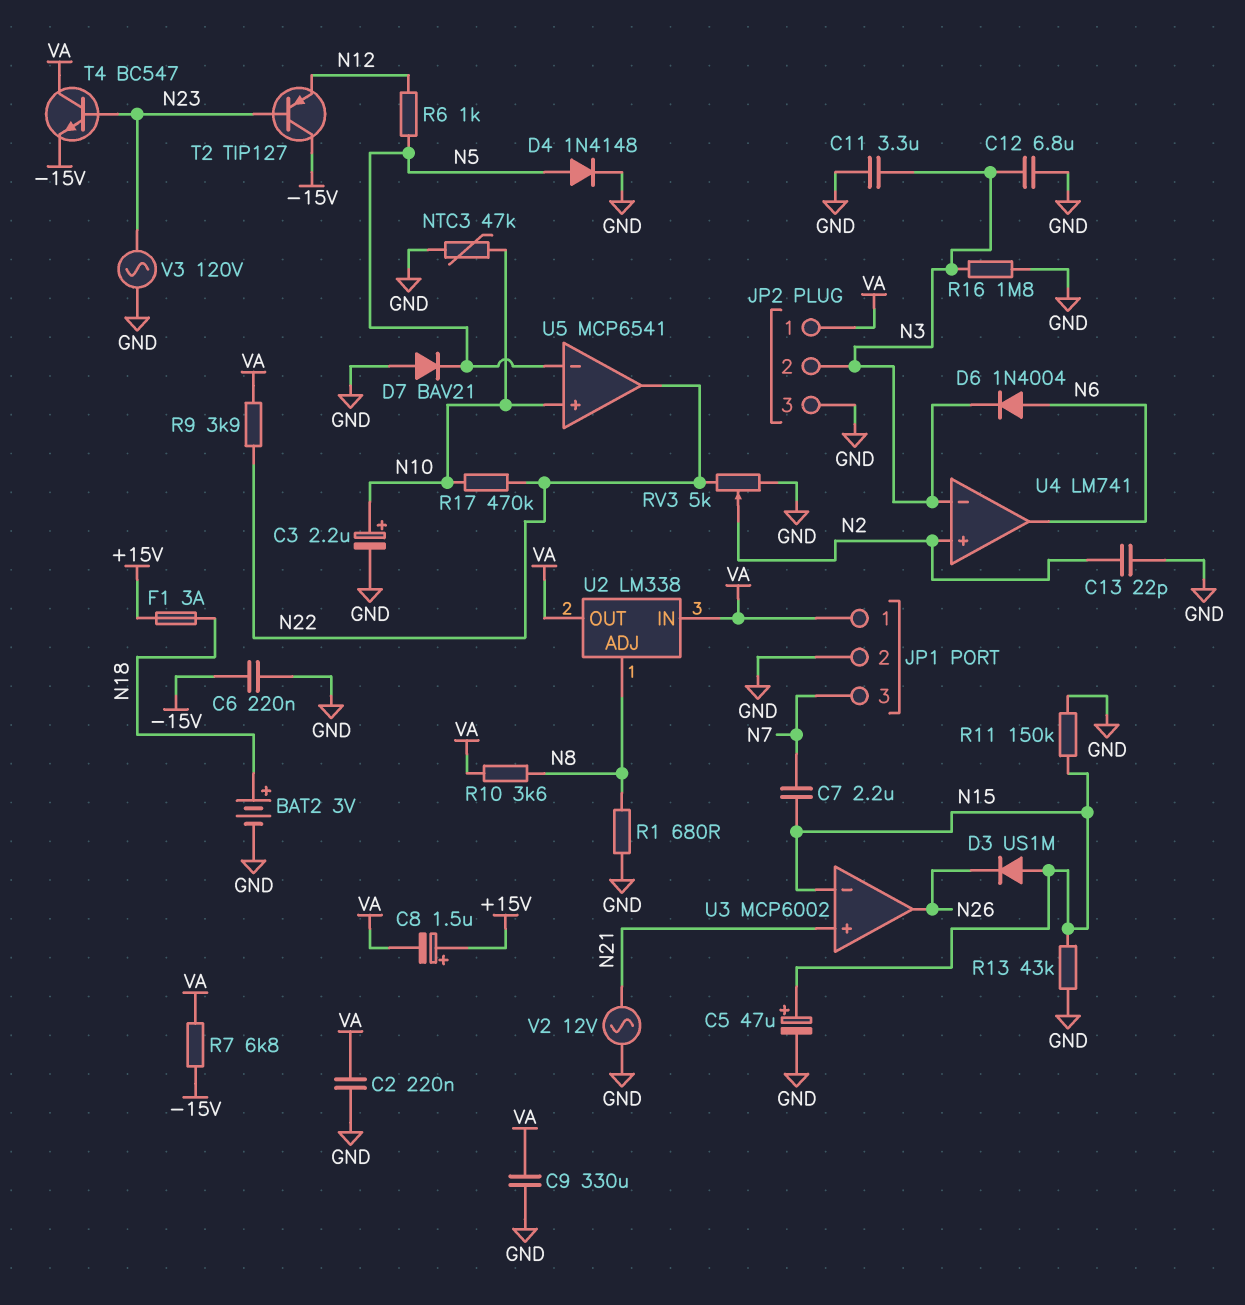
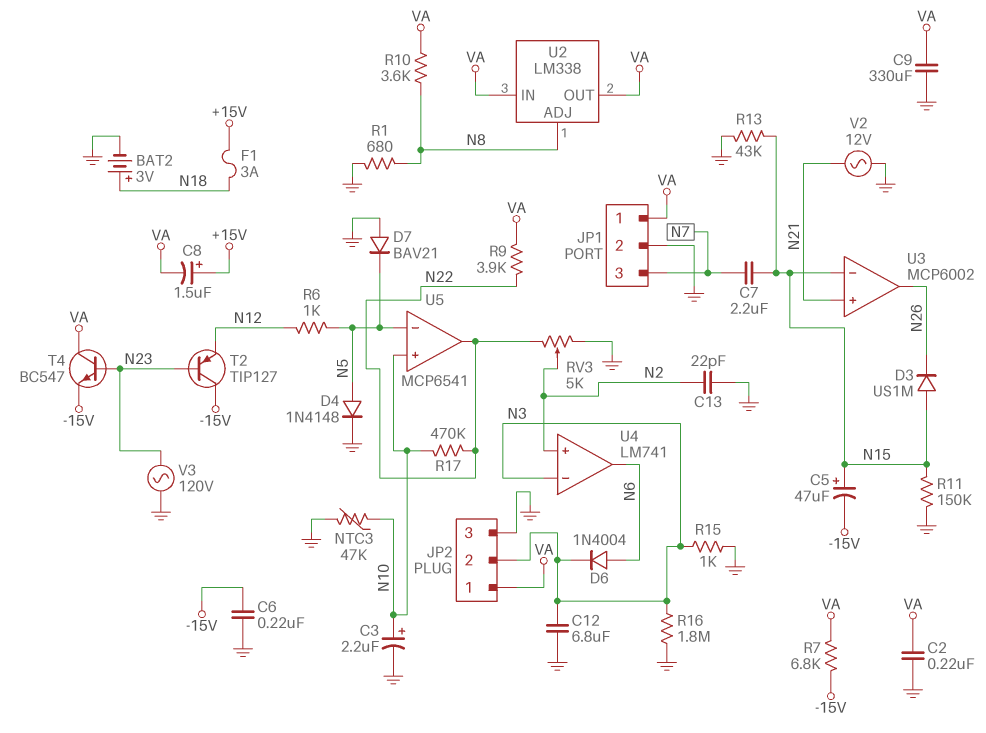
C5: 47uF (plus N15, minus GND) -> 47uF (plus N15, minus -15V)
C11: 3.3uF (GND, N3) -> none
R15: none -> 1k (GND, N3)

